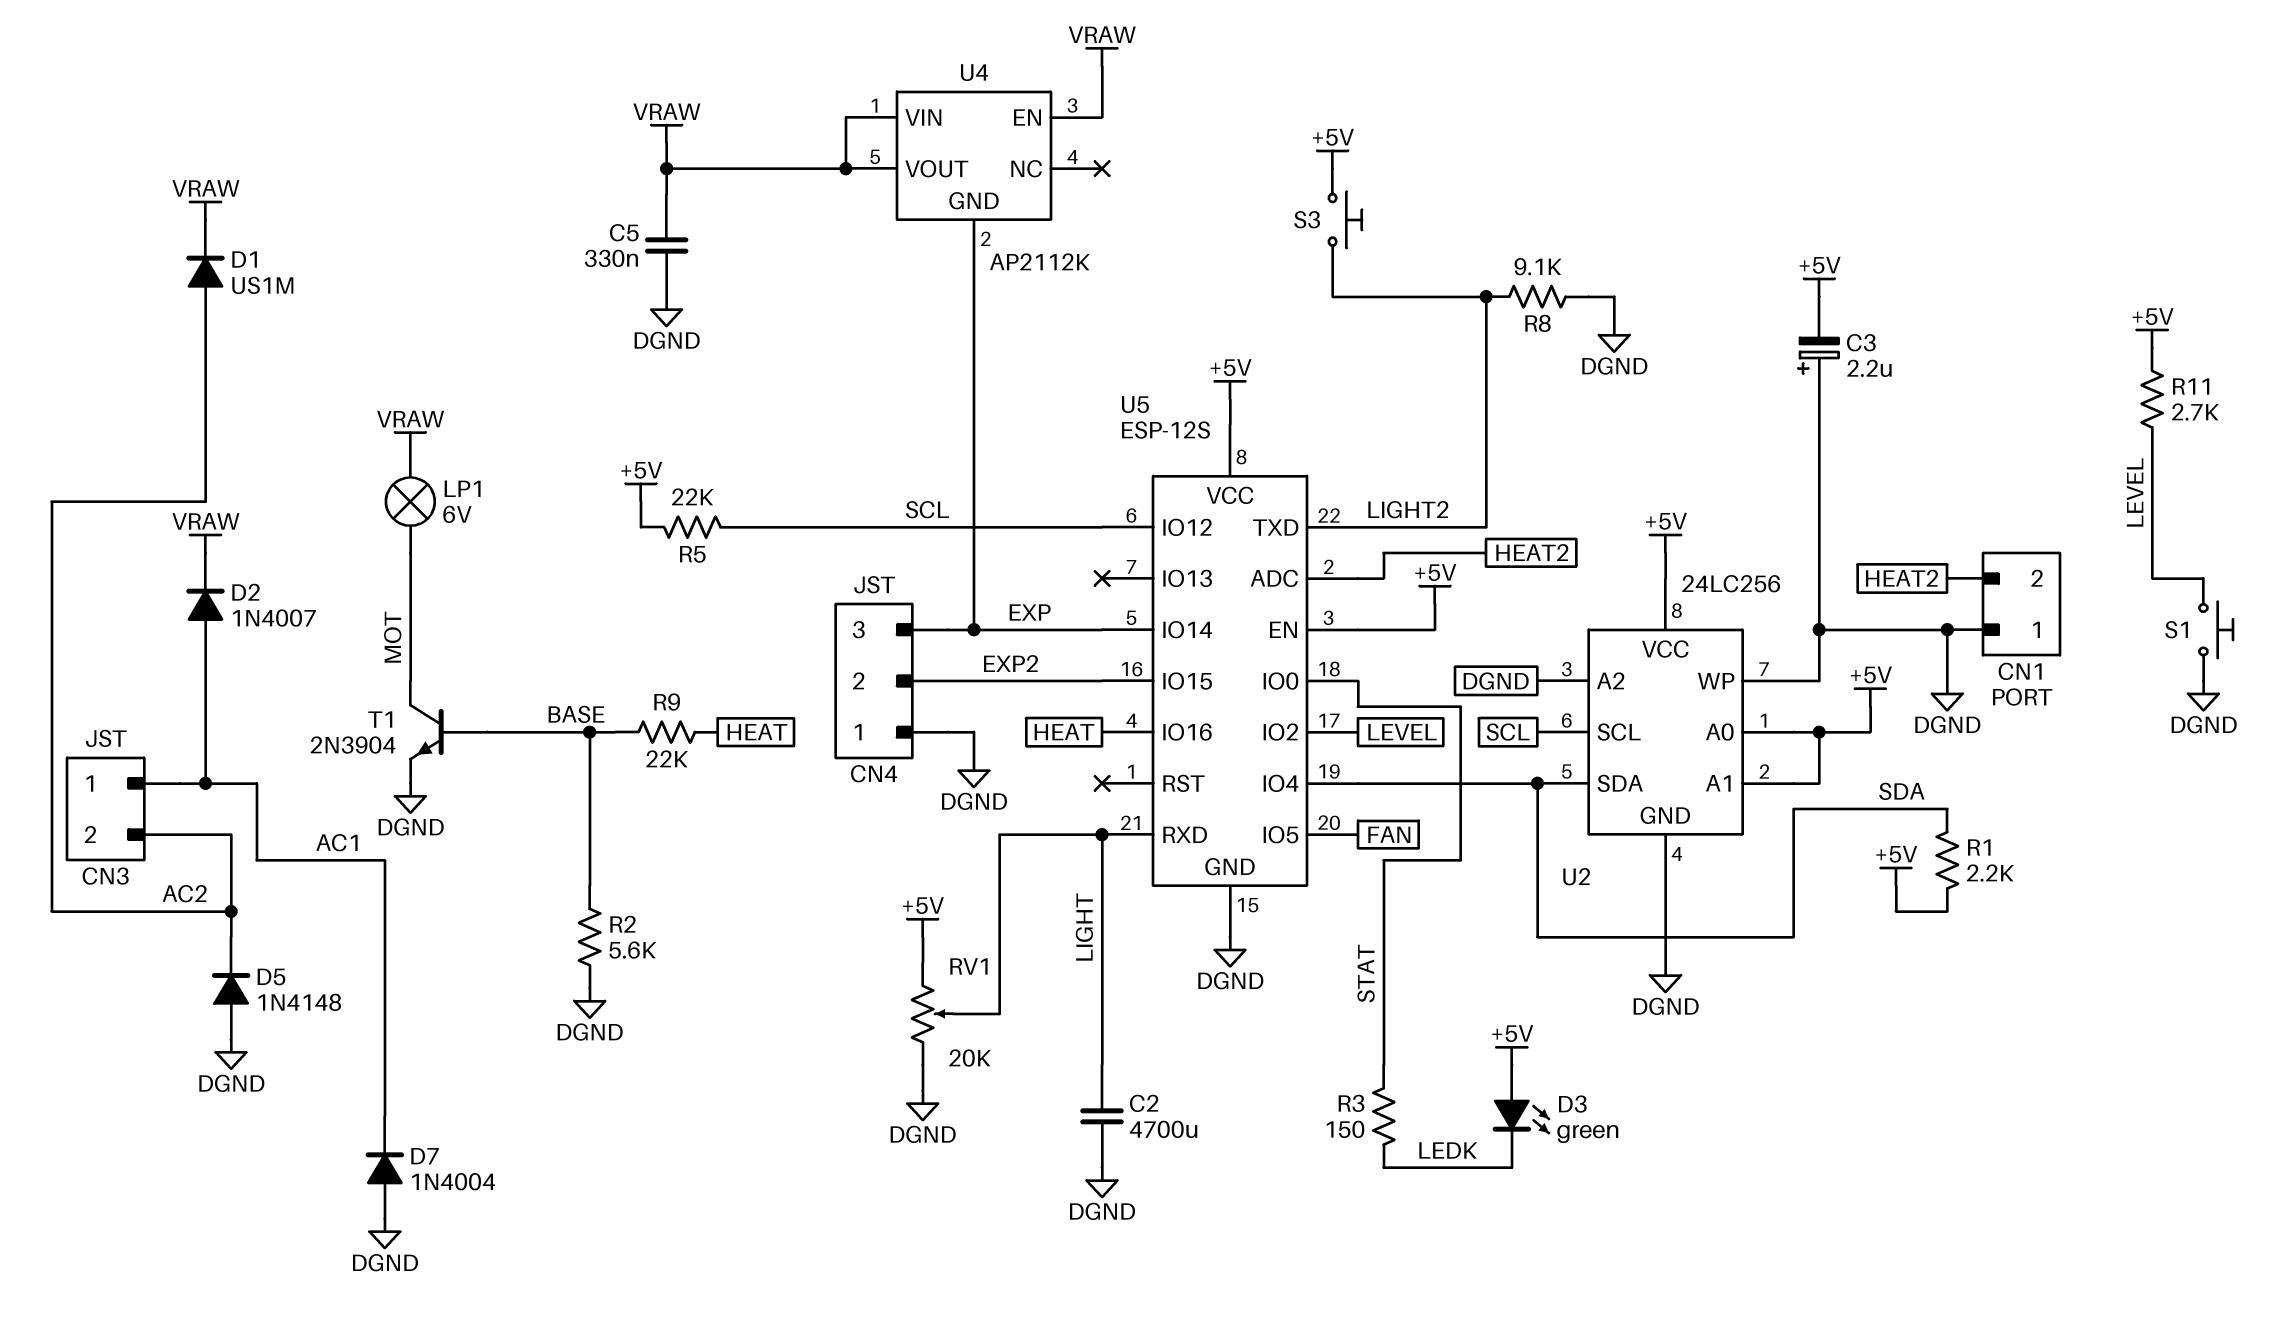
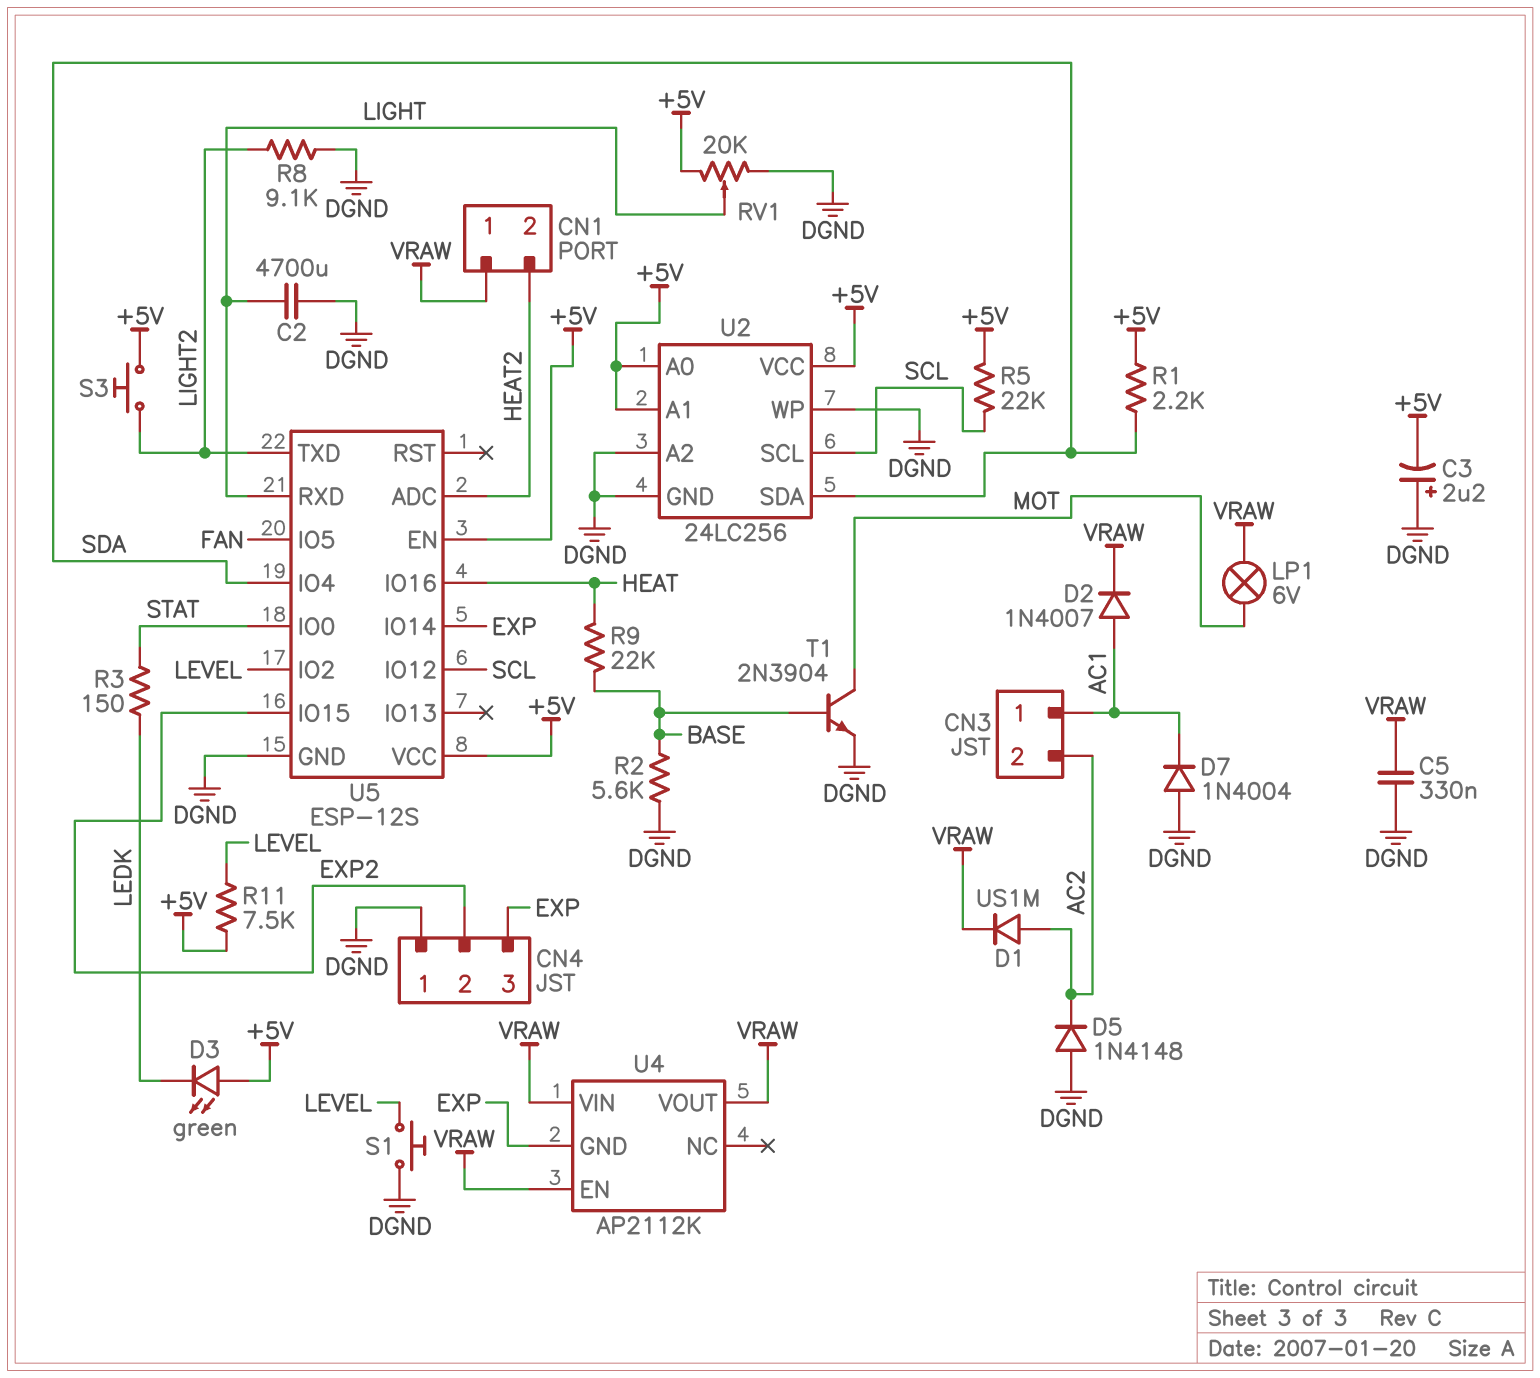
CN1 pin 1: DGND -> VRAW
R11: 2.7k (+5V, LEVEL) -> 7.5k (+5V, LEVEL)

